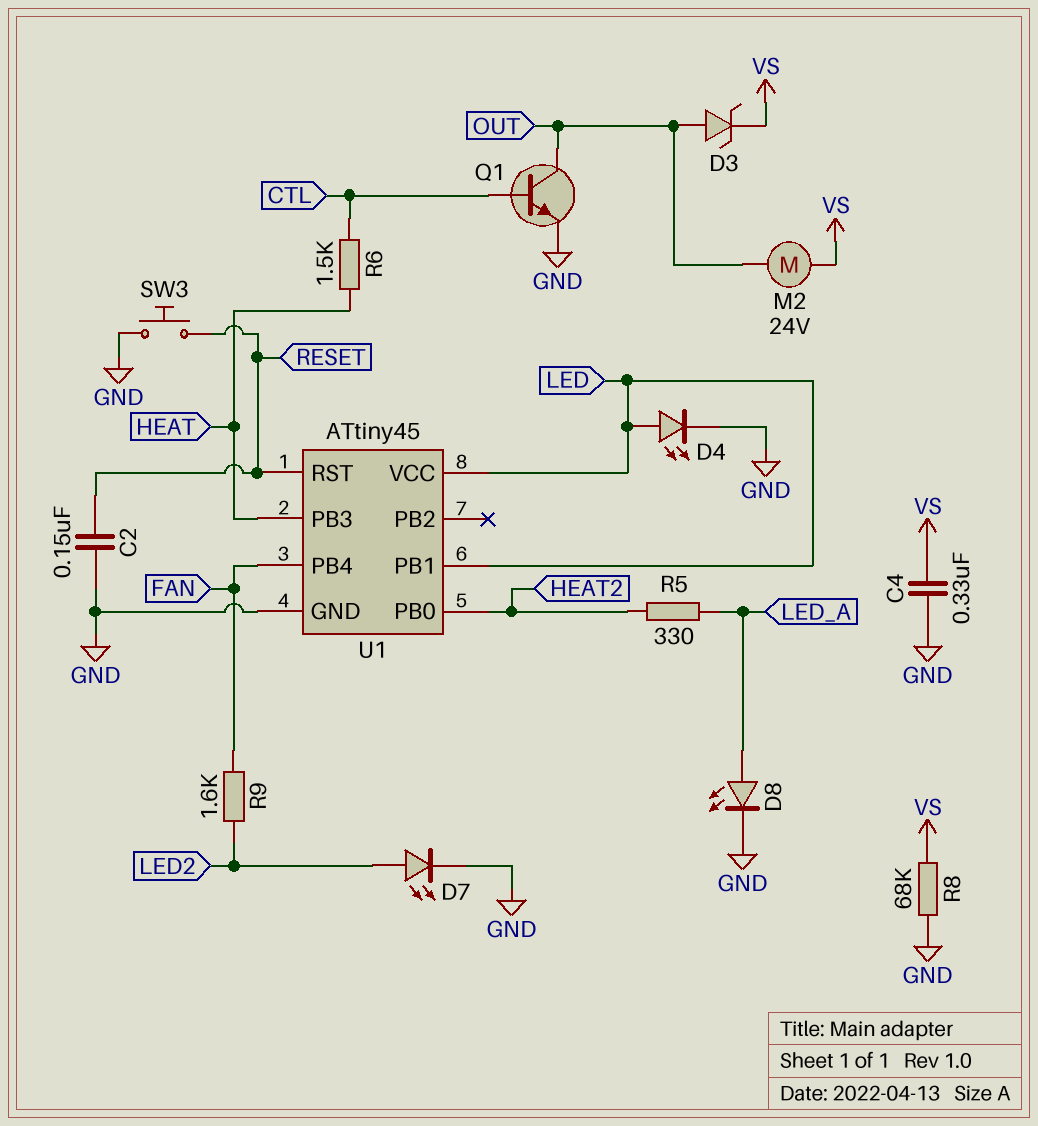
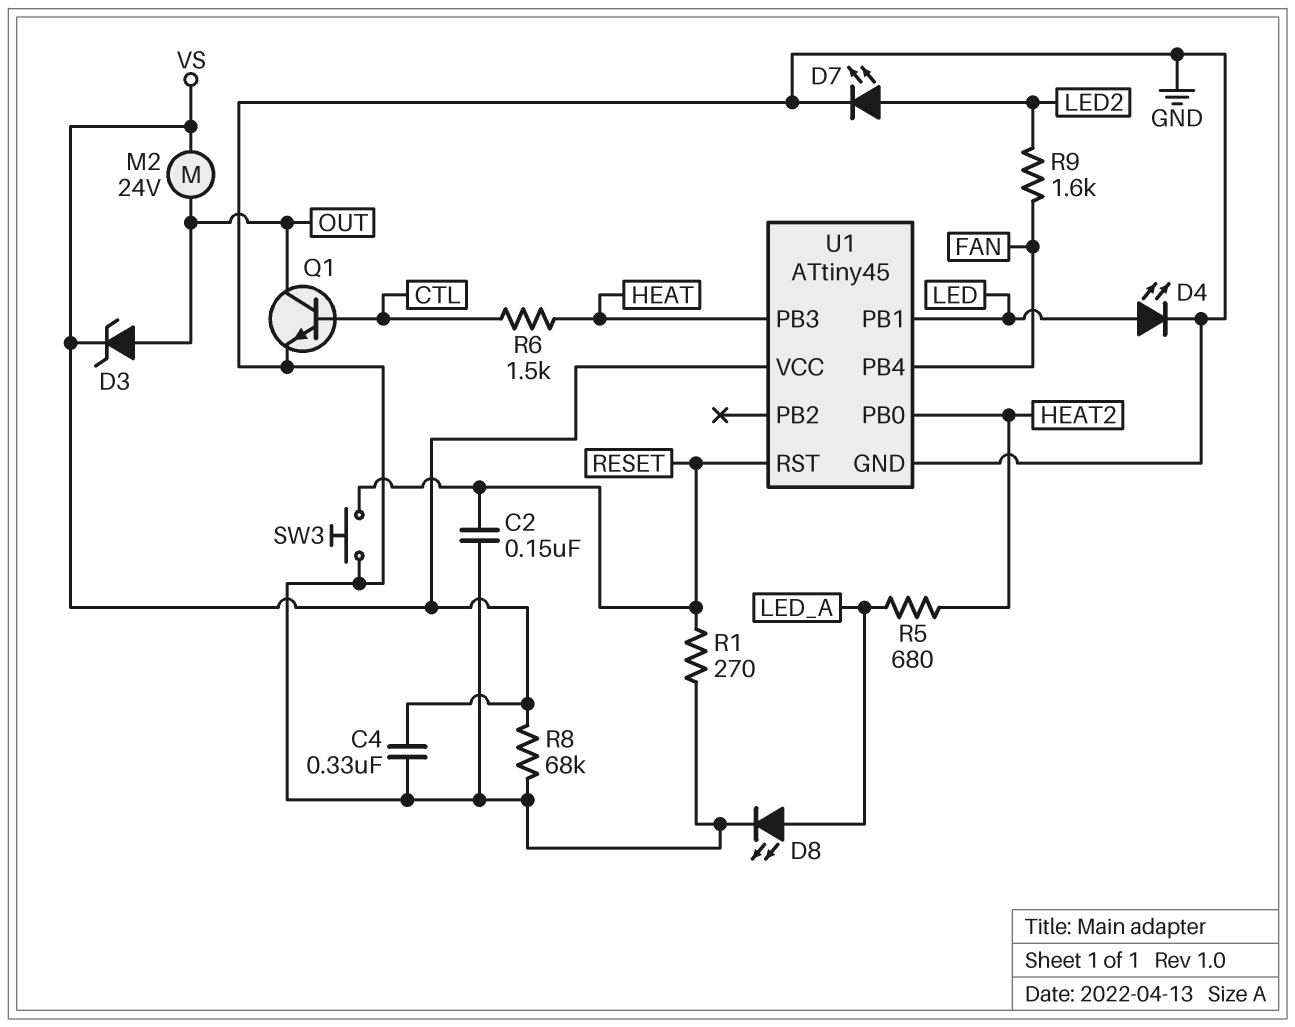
R1: none -> 270 (GND, RESET)
R5: 330 (HEAT2, LED_A) -> 680 (HEAT2, LED_A)
U1 pin VCC: LED -> VS

